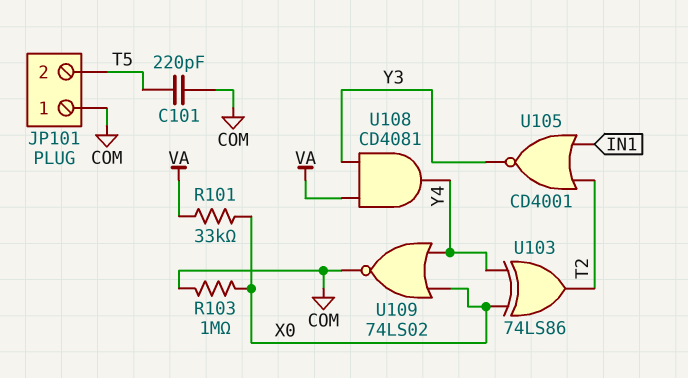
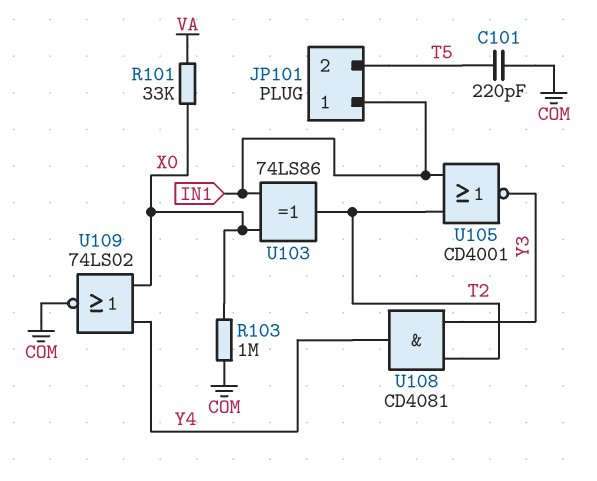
JP101 pin 1: COM -> IN1
U103: XOR 74LS86 (in X0, in Y4, out T2) -> XOR 74LS86 (in IN1, in X0, out T2)
U108: AND CD4081 (in VA, in Y3, out Y4) -> AND CD4081 (in T2, in Y3, out Y4)

